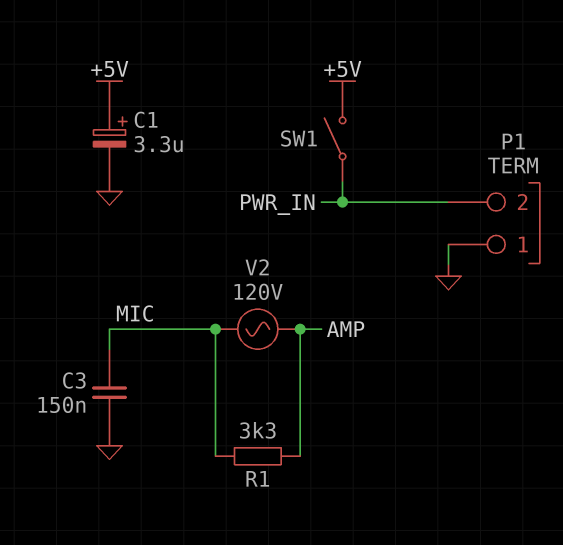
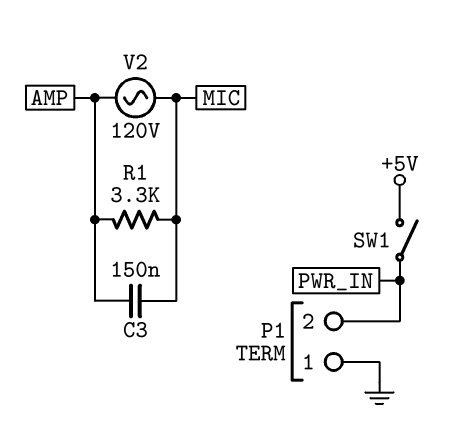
C1: 3.3uF (plus +5V, minus GND) -> none
C3: 150nF (GND, MIC) -> 150nF (AMP, MIC)

